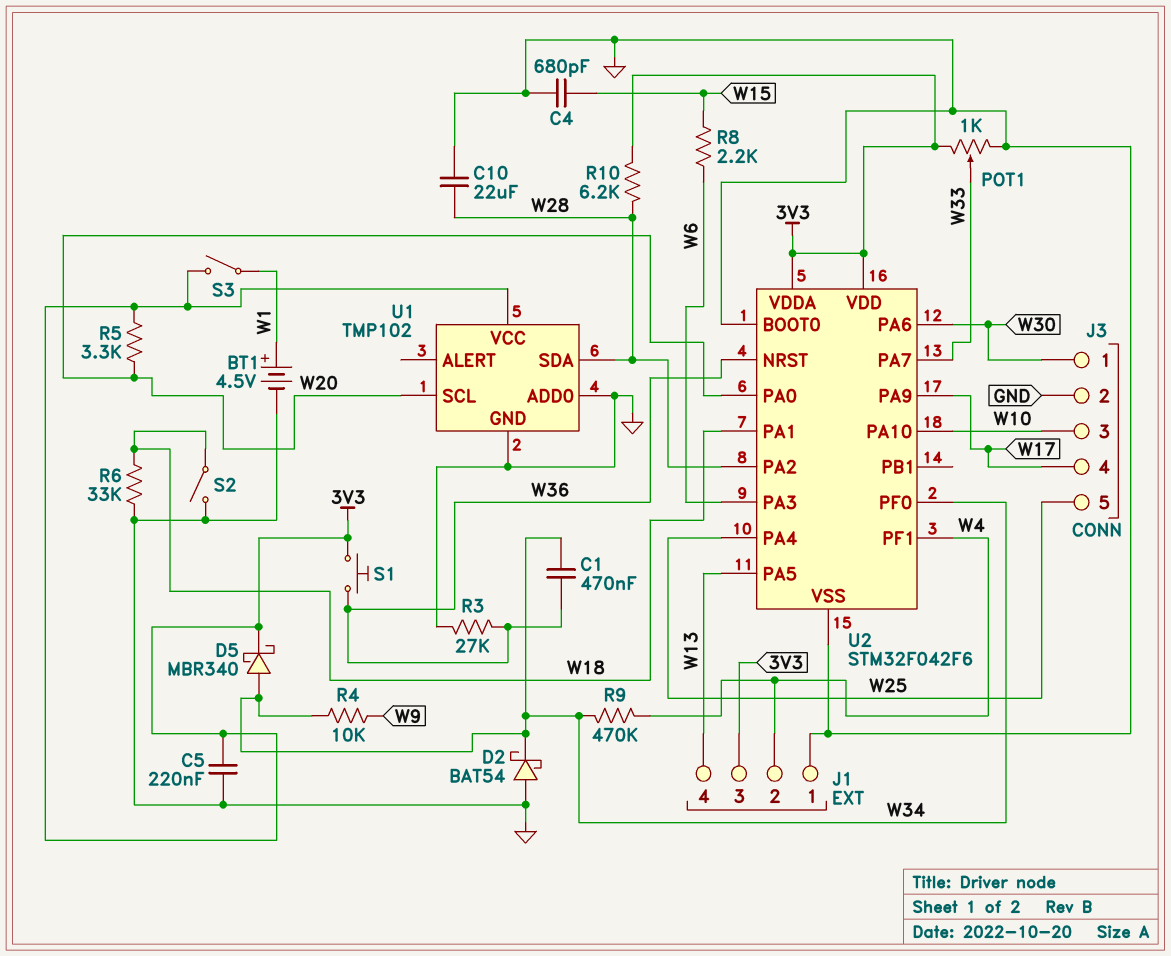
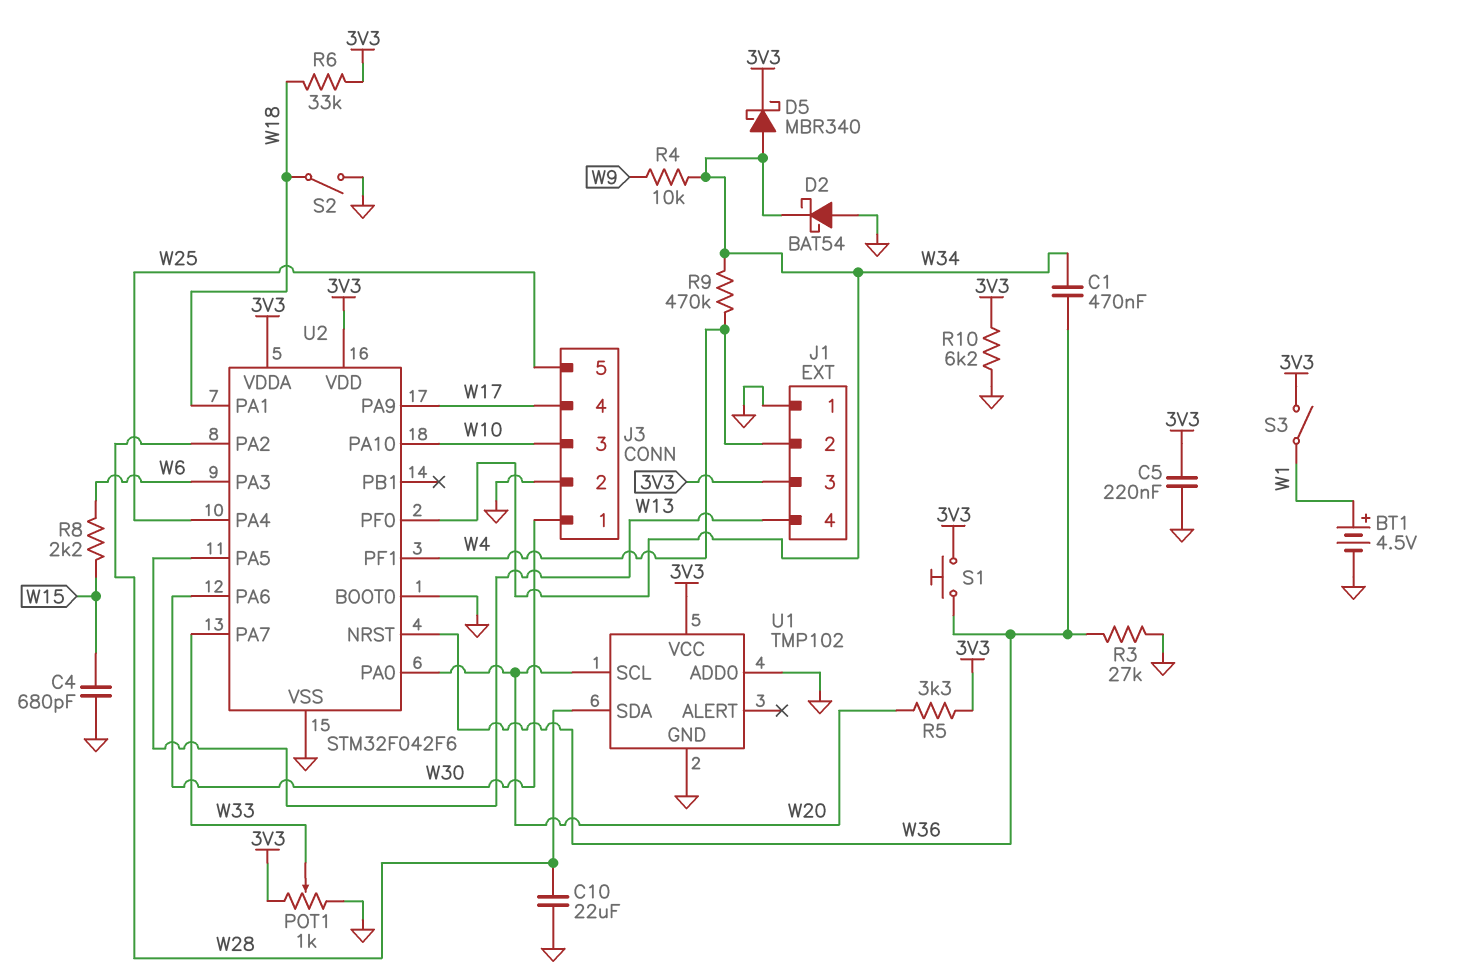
R6: 33k (GND, W18) -> 33k (3V3, W18)
R10: 6.2k (3V3, W28) -> 6.2k (3V3, GND)

